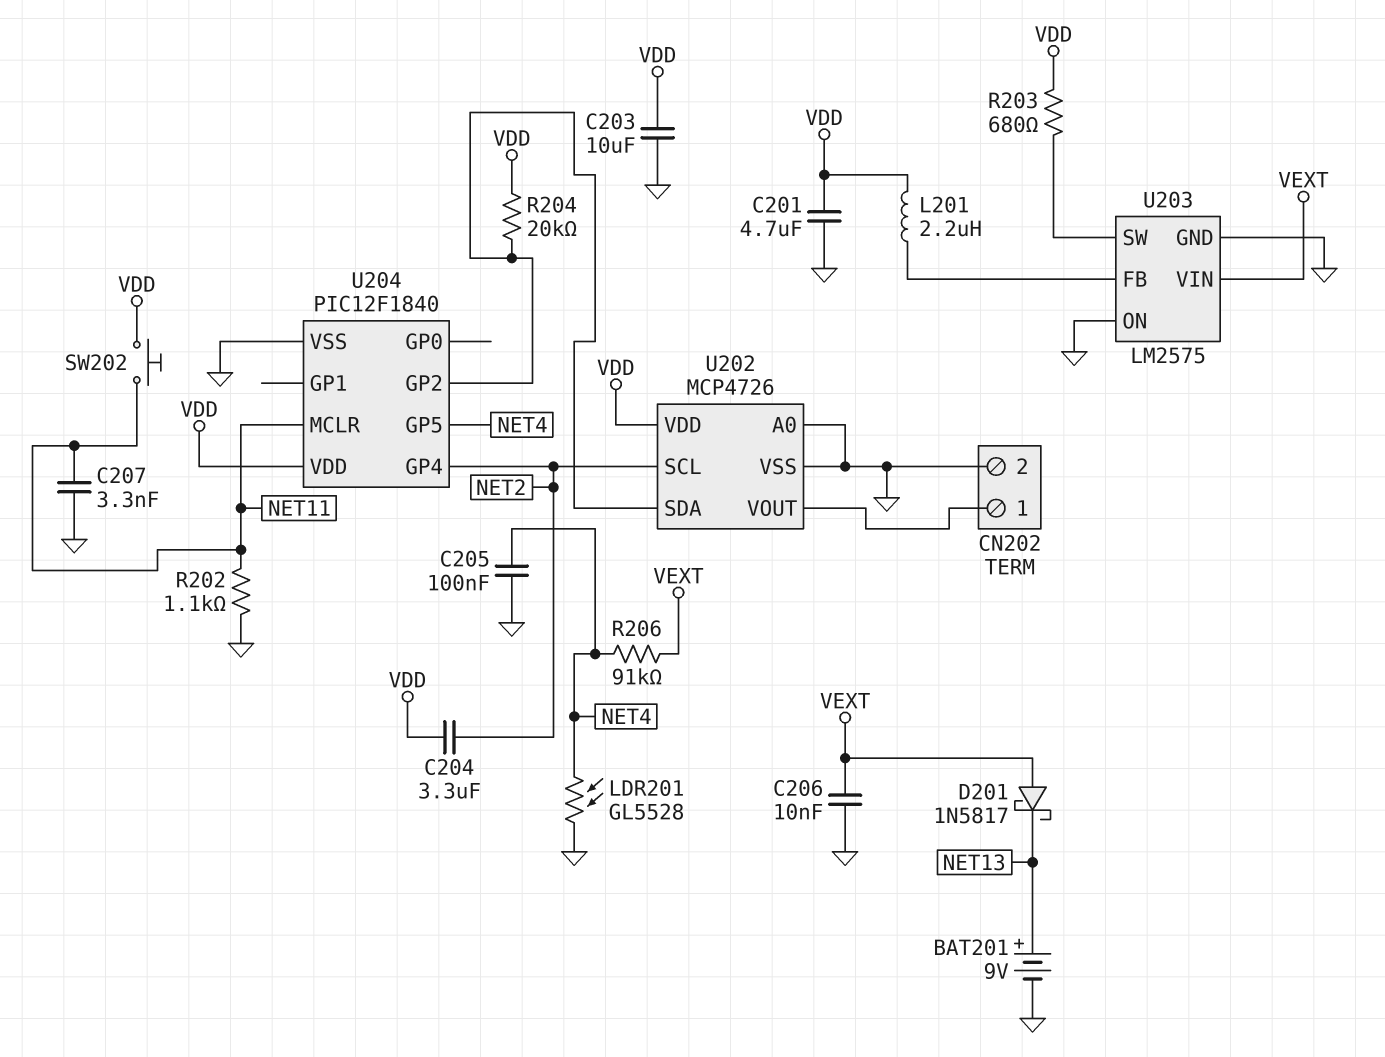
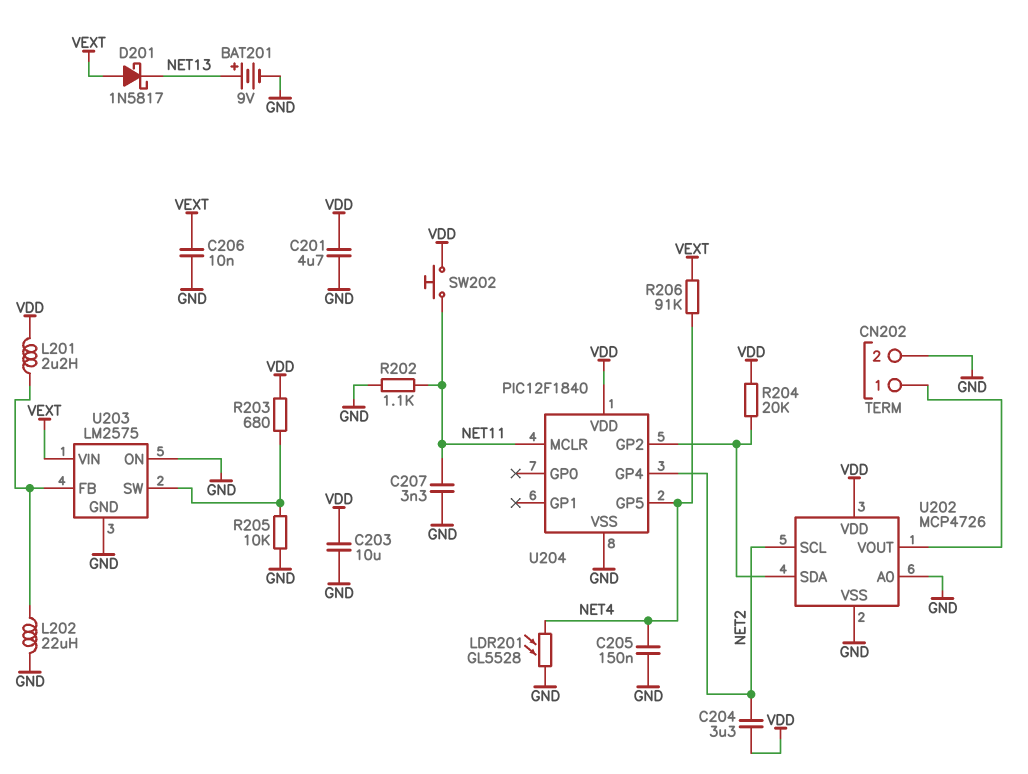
C205: 100nF (GND, NET4) -> 150nF (GND, NET4)
L202: none -> 22uH (GND, U203/FB)
R205: none -> 10k (GND, U203/SW)

